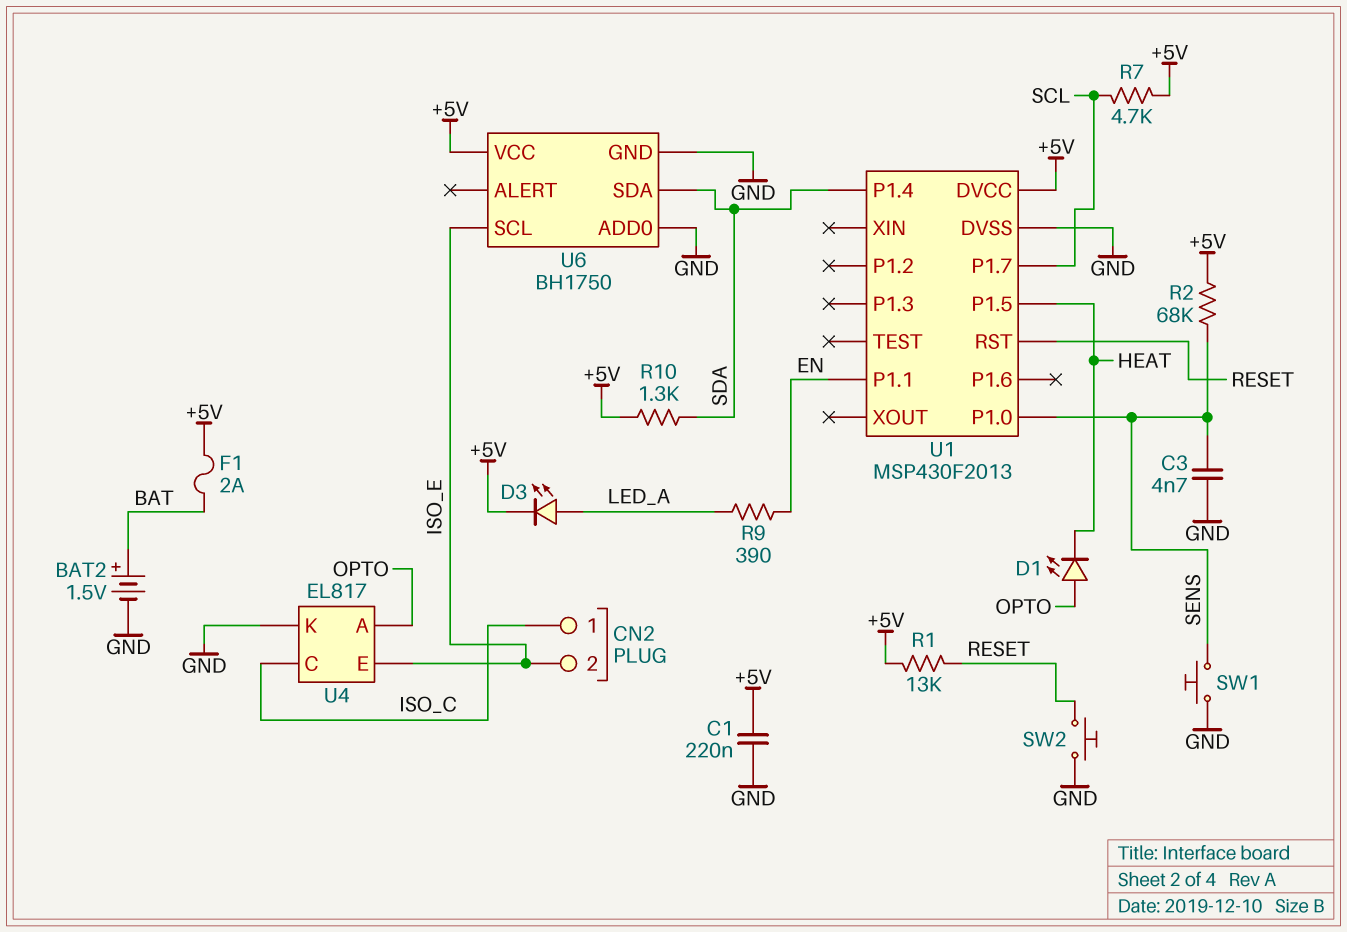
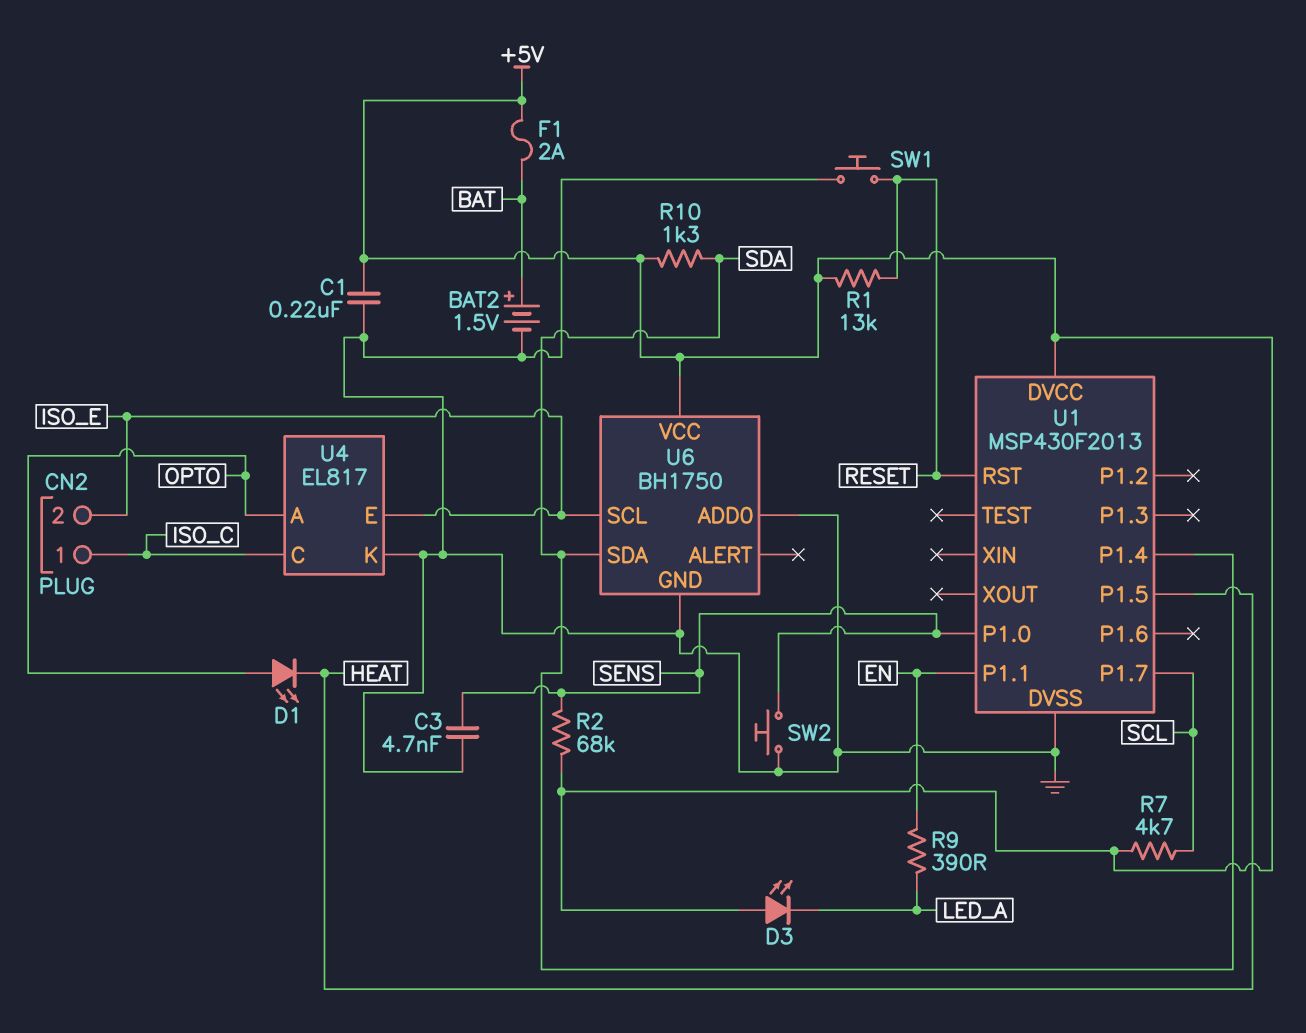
D3: LED (A LED_A, K +5V) -> LED (A +5V, K LED_A)
SW1: button (GND, SENS) -> button (GND, RESET)
SW2: button (GND, RESET) -> button (GND, SENS)

